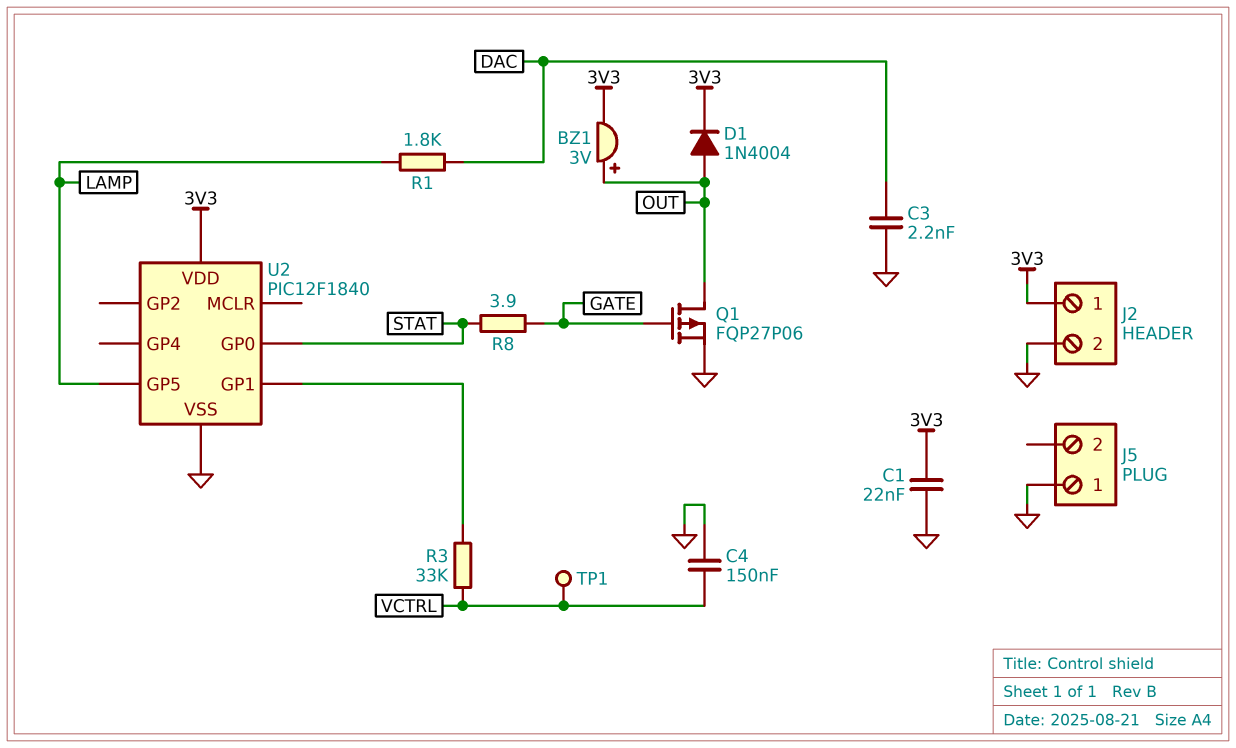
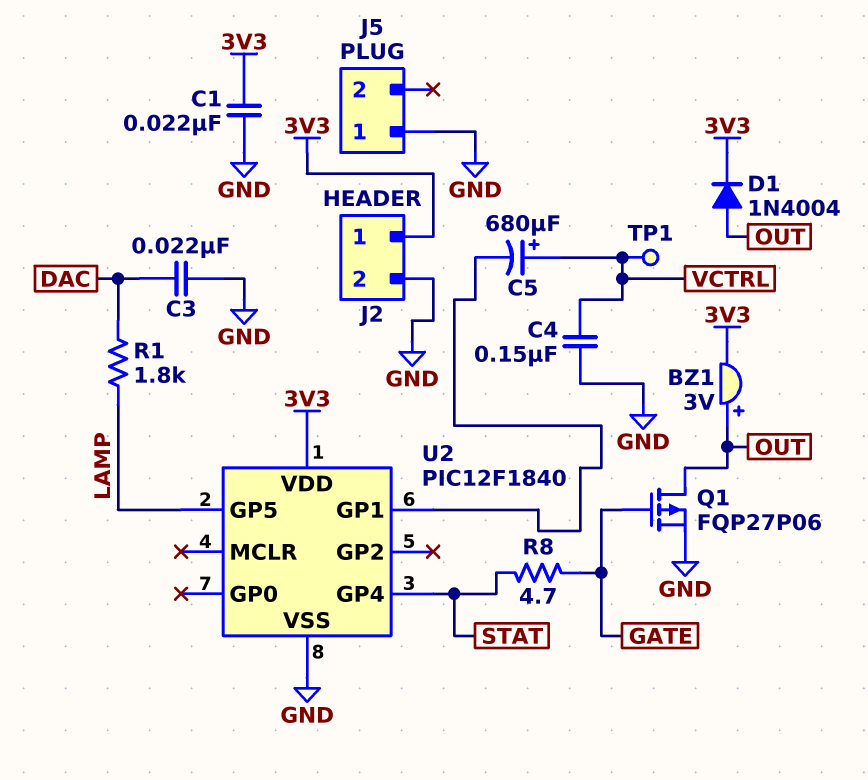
C3: 2.2nF (DAC, GND) -> 22nF (DAC, GND)
C5: none -> 680uF (plus VCTRL, minus U2/GP1)
R3: 33k (U2/GP1, VCTRL) -> none
R8: 3.9 (GATE, STAT) -> 4.7 (GATE, STAT)
U2 pin GP0: STAT -> none
U2 pin GP4: none -> STAT

